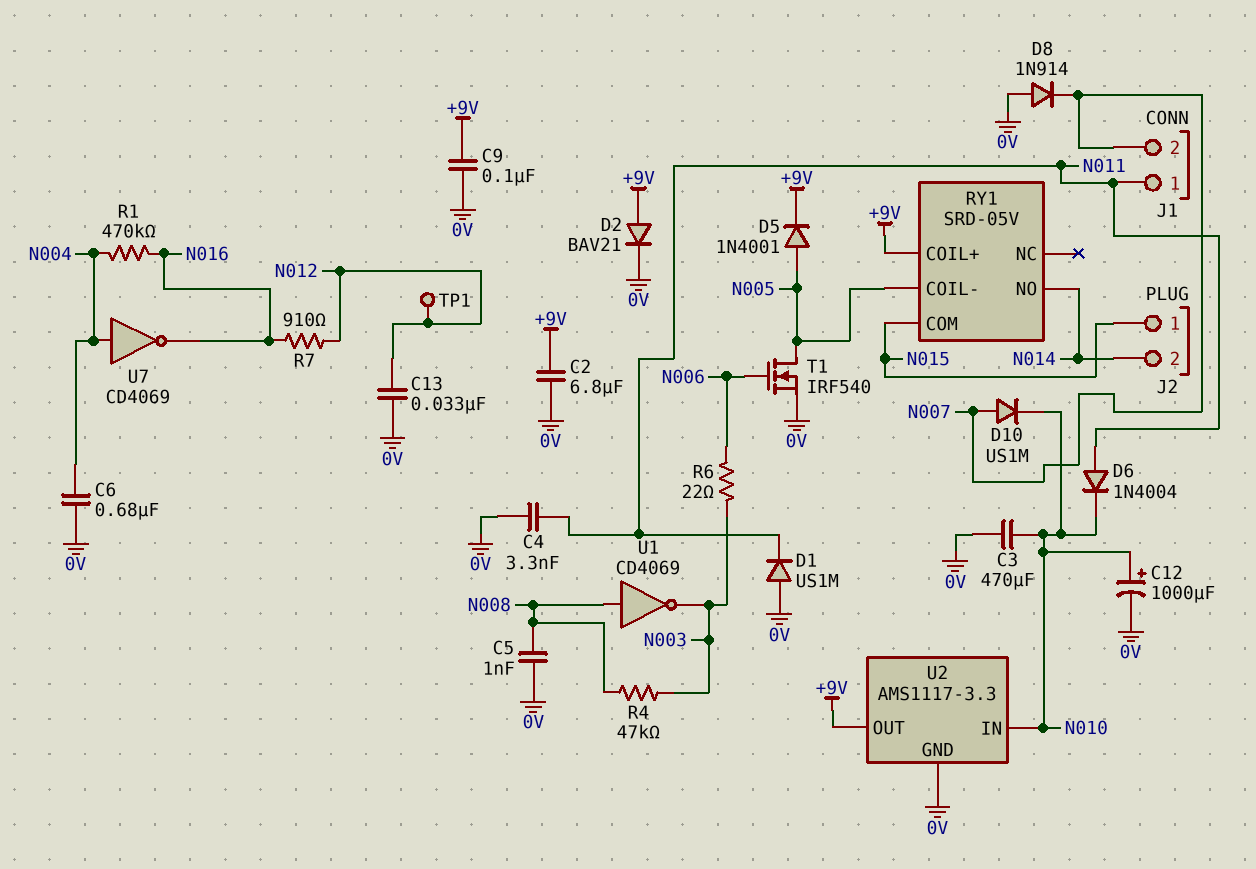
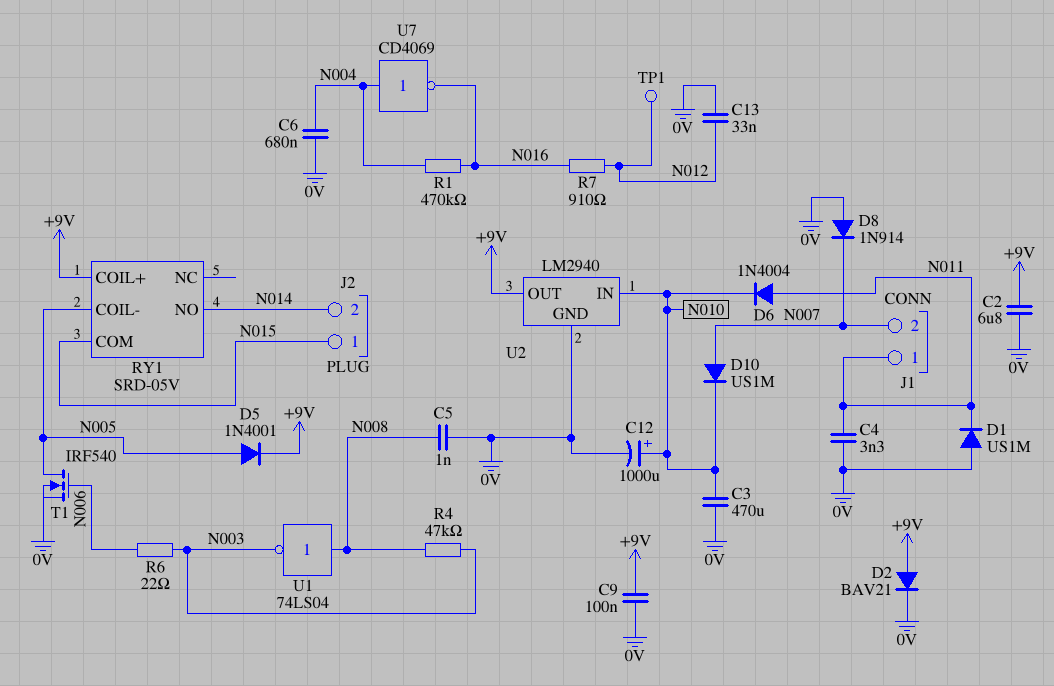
U1: NOT CD4069 (in N008, out N003) -> NOT 74LS04 (in N008, out N003)
U2: AMS1117-3.3 -> LM2940

